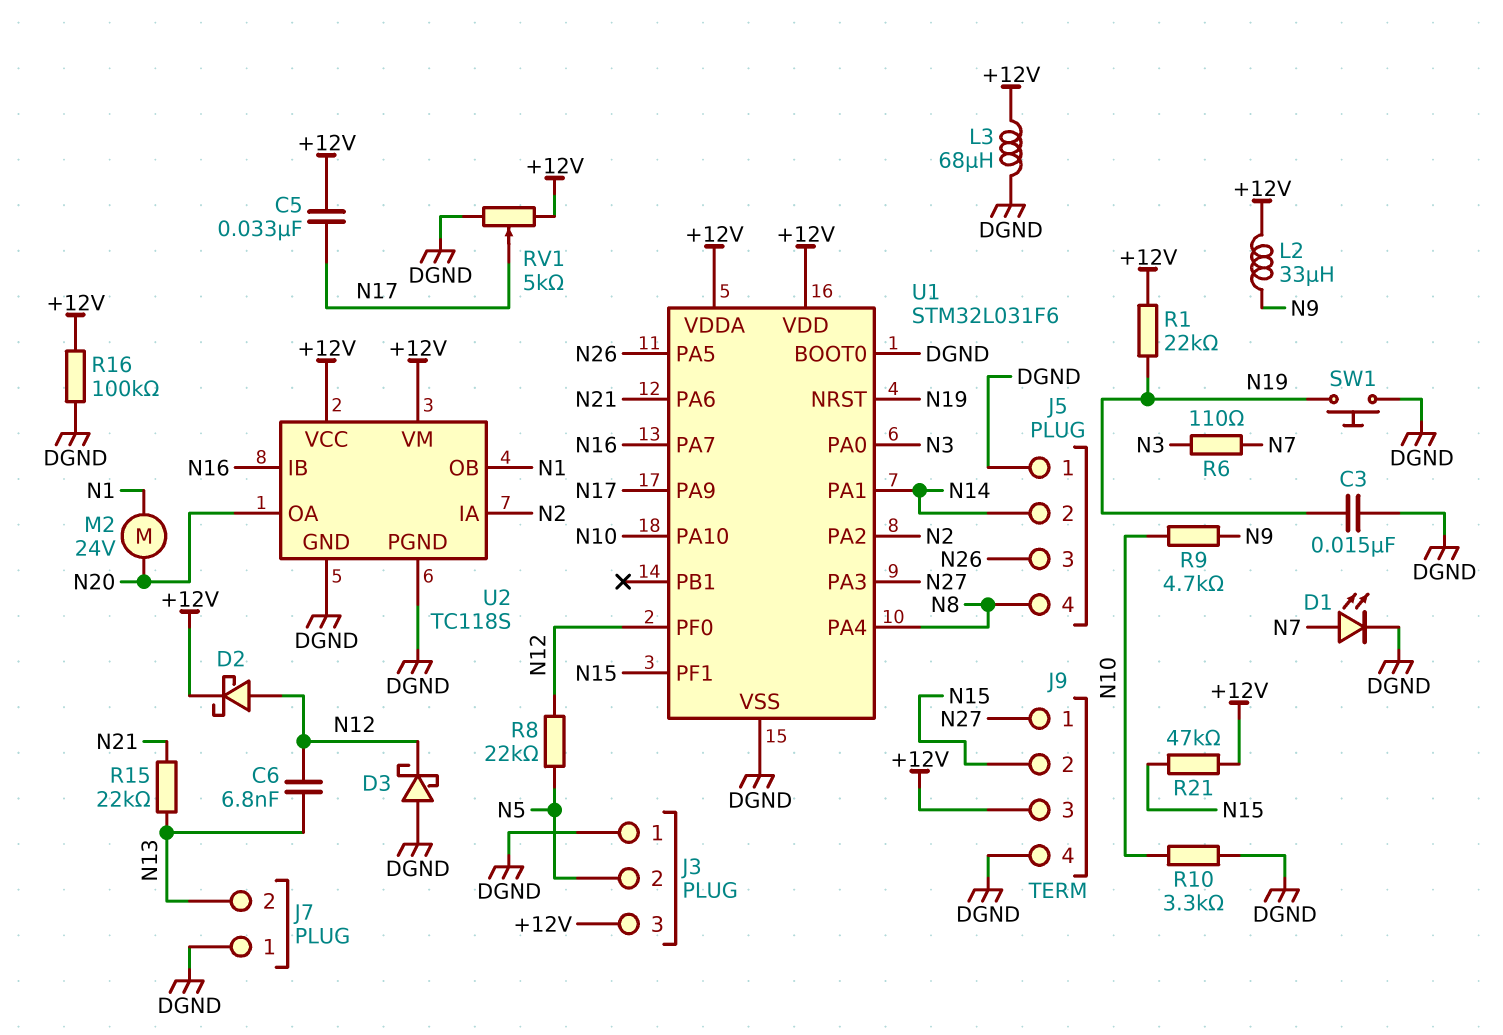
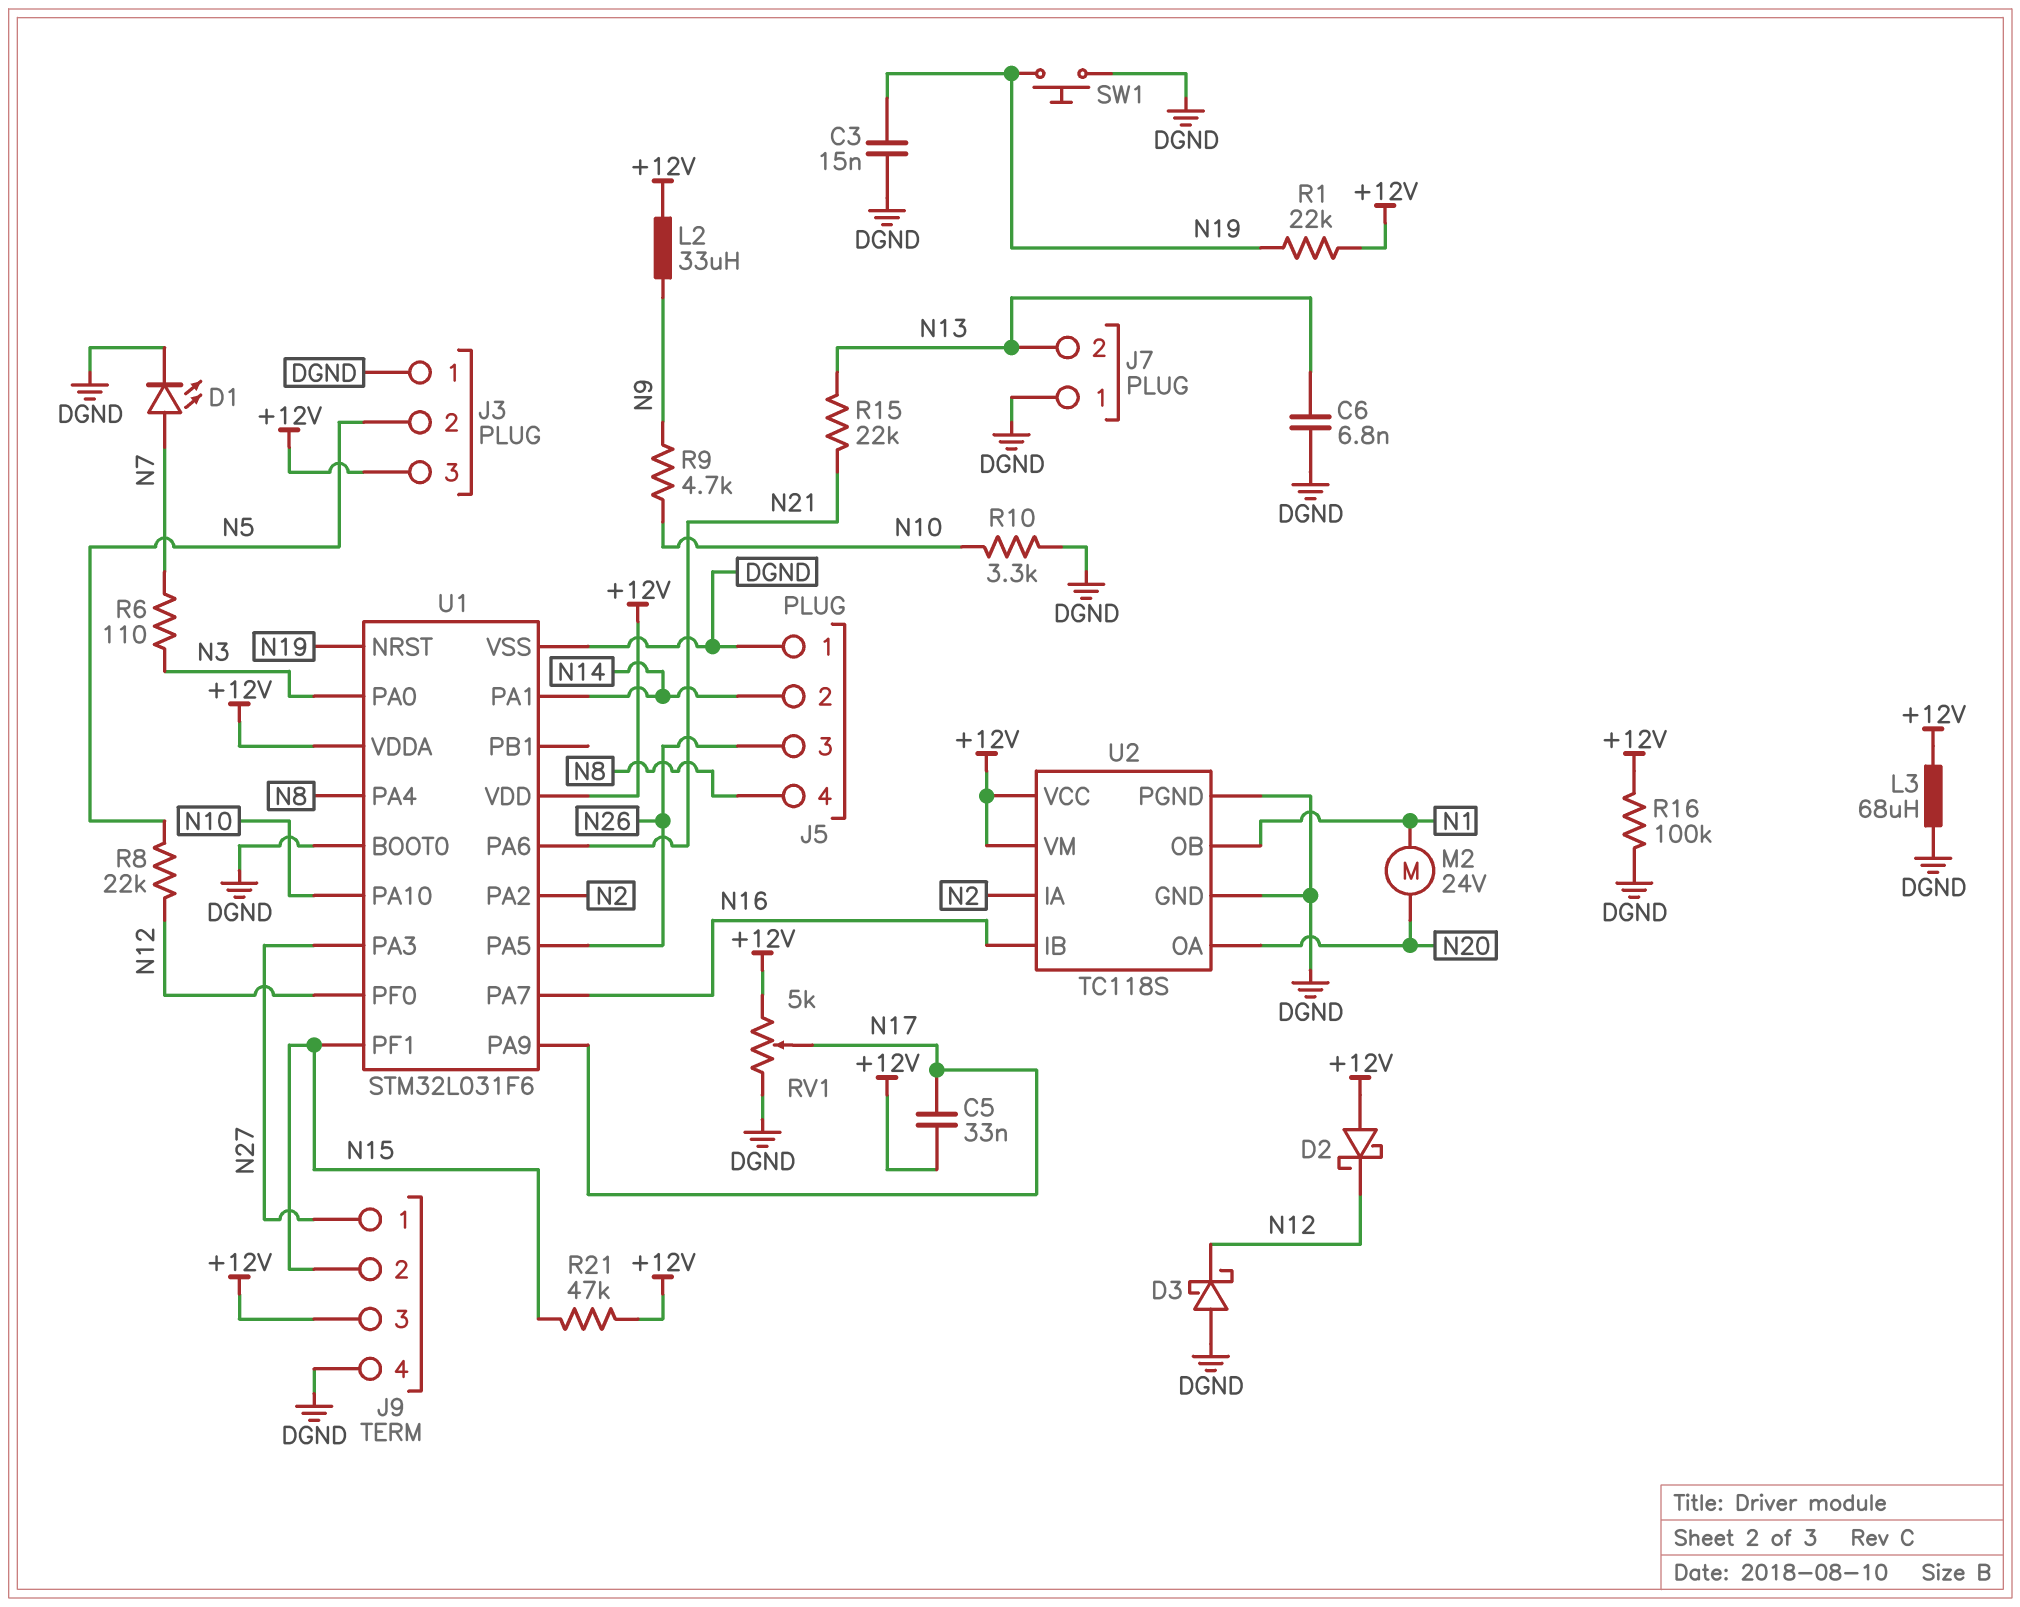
C6: 6.8nF (N12, N13) -> 6.8nF (DGND, N13)
D2: schottky (A N12, K +12V) -> schottky (A +12V, K N12)

